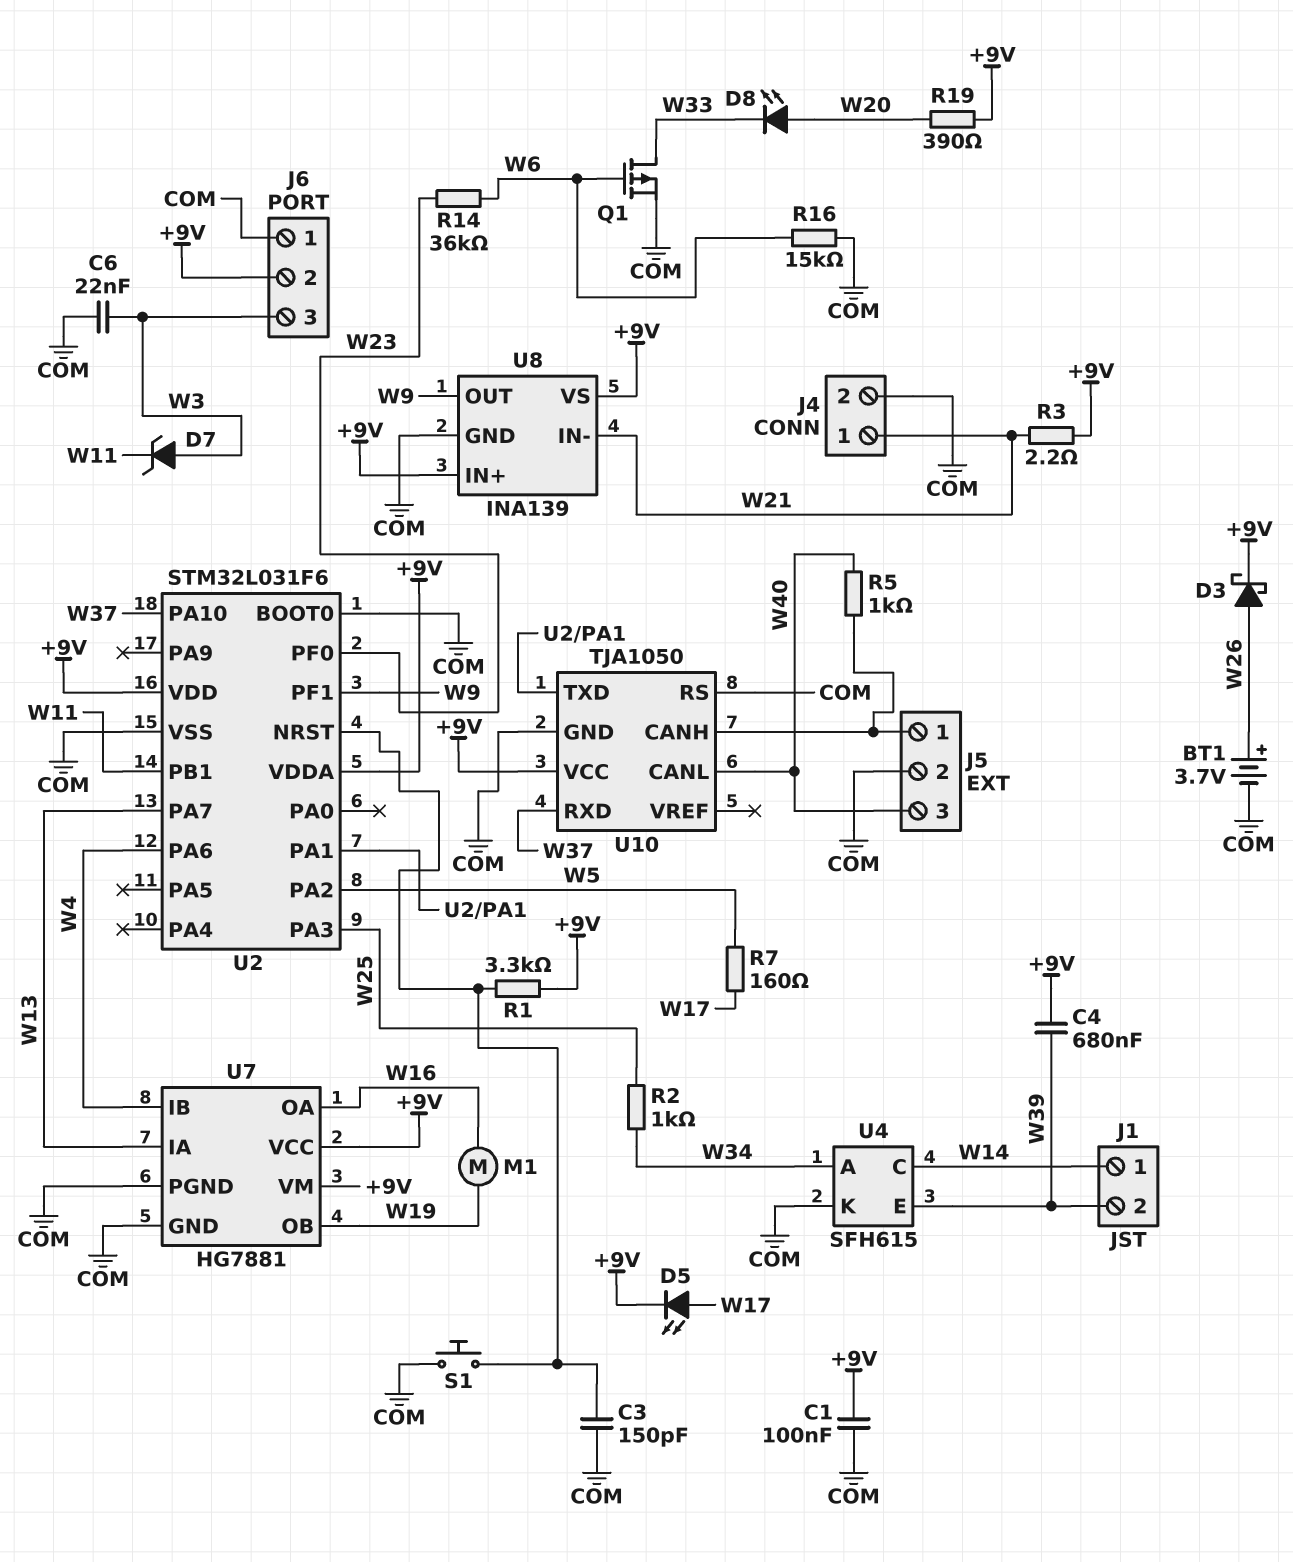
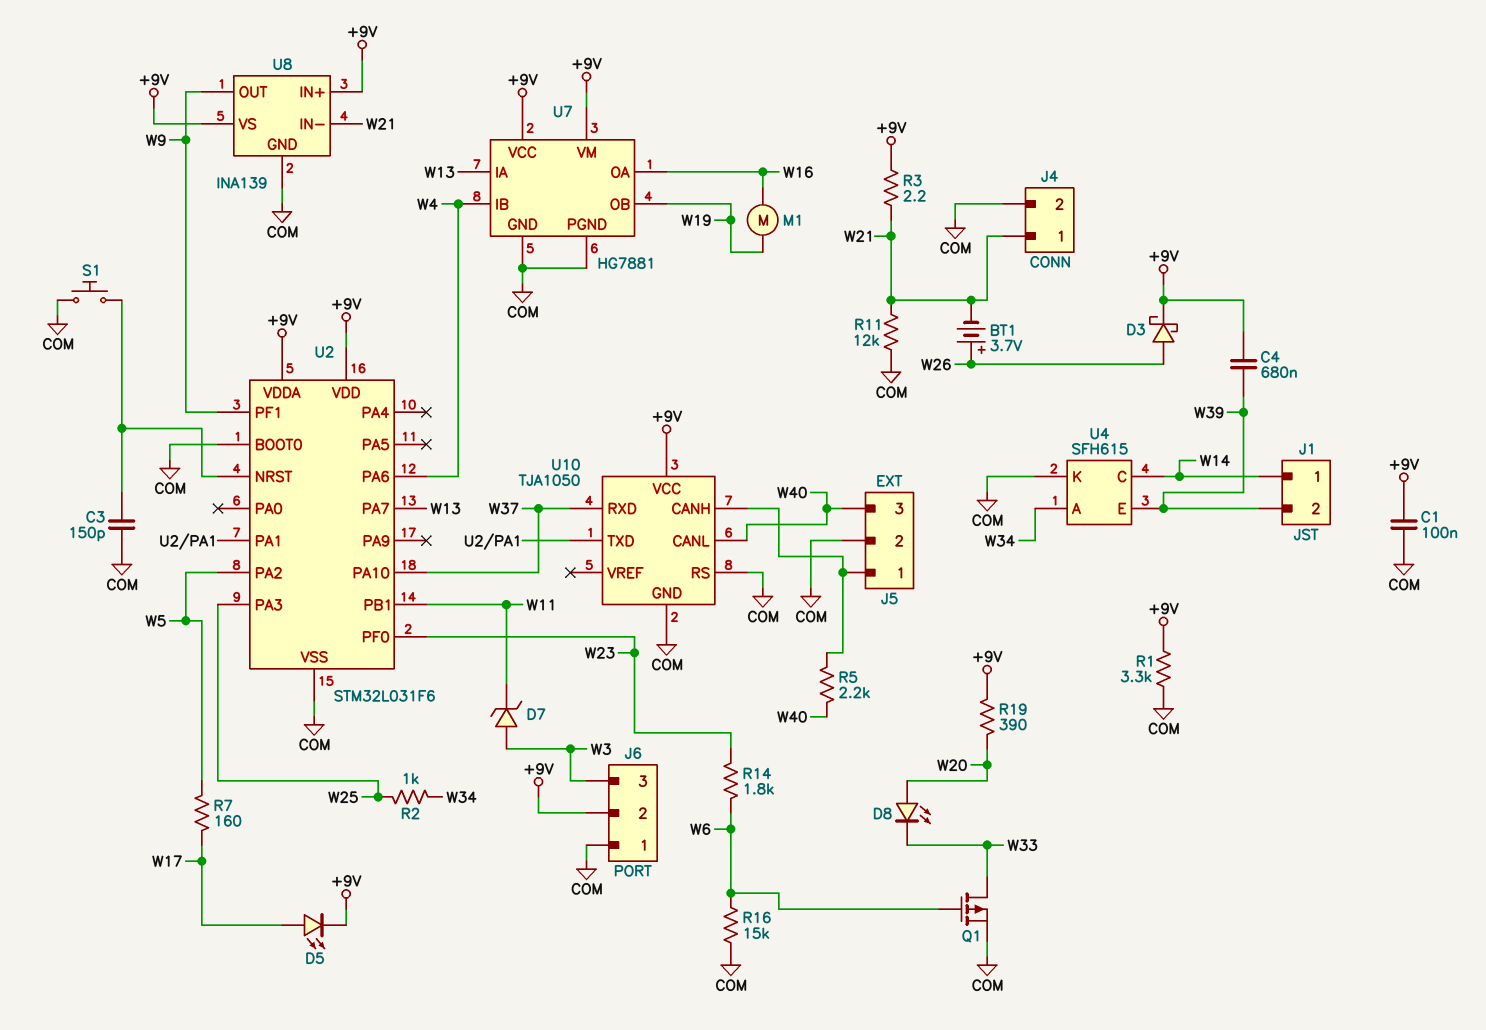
BT1: 3.7V (plus W26, minus COM) -> 3.7V (plus W26, minus W21)
C6: 22nF (COM, W3) -> none
R1: 3.3k (+9V, U2/NRST) -> 3.3k (+9V, COM)
R5: 1k (J5/1, W40) -> 2.2k (J5/1, W40)
R11: none -> 12k (COM, W21)
R14: 36k (W6, W23) -> 1.8k (W6, W23)

